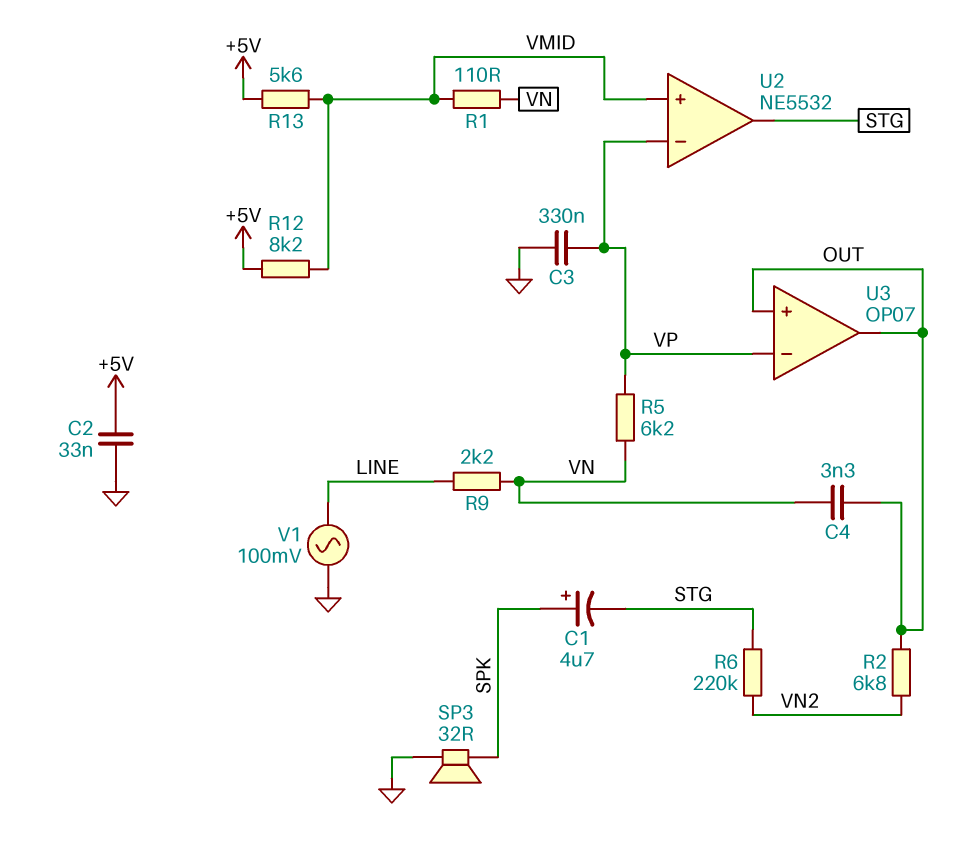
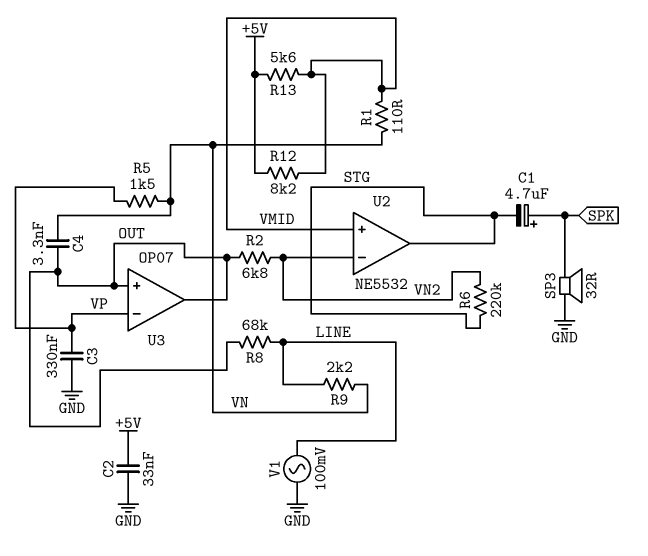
R5: 6.2k (VN, VP) -> 1.5k (VN, VP)
R8: none -> 68k (LINE, OUT)
U2 pin in-: VP -> VN2

